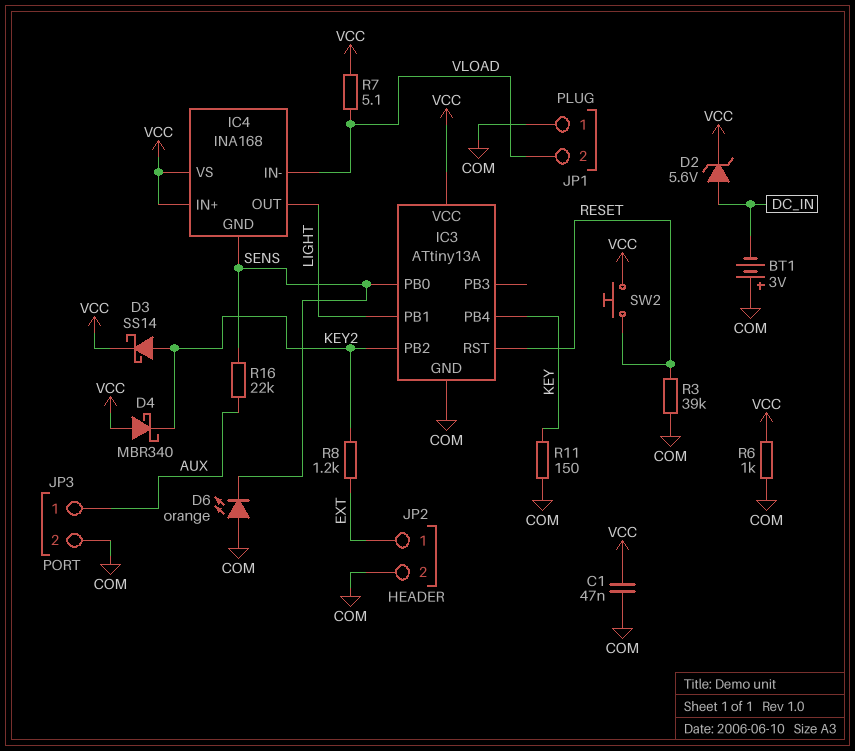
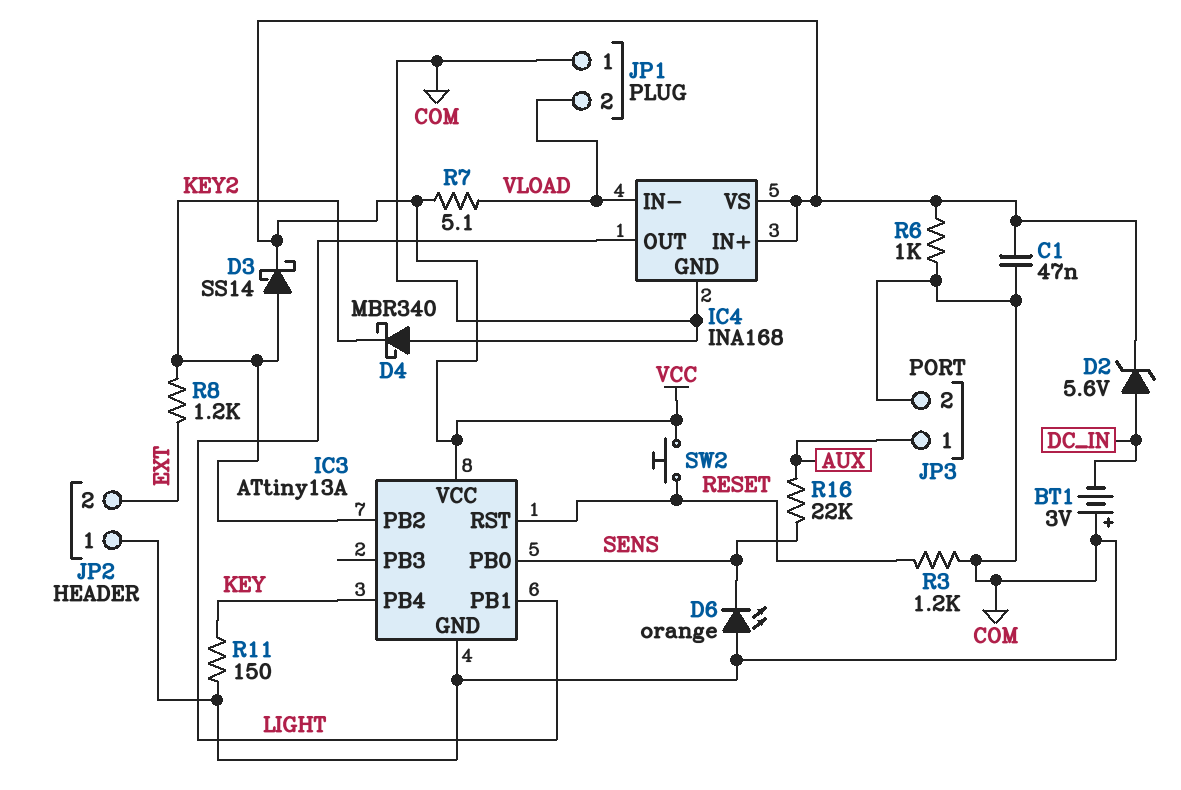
D4: schottky MBR340 (A VCC, K KEY2) -> schottky MBR340 (A COM, K KEY2)
IC4 pin GND: SENS -> COM
JP2 pin 1: EXT -> COM
JP2 pin 2: COM -> EXT
R3: 39k (COM, RESET) -> 1.2k (COM, RESET)

